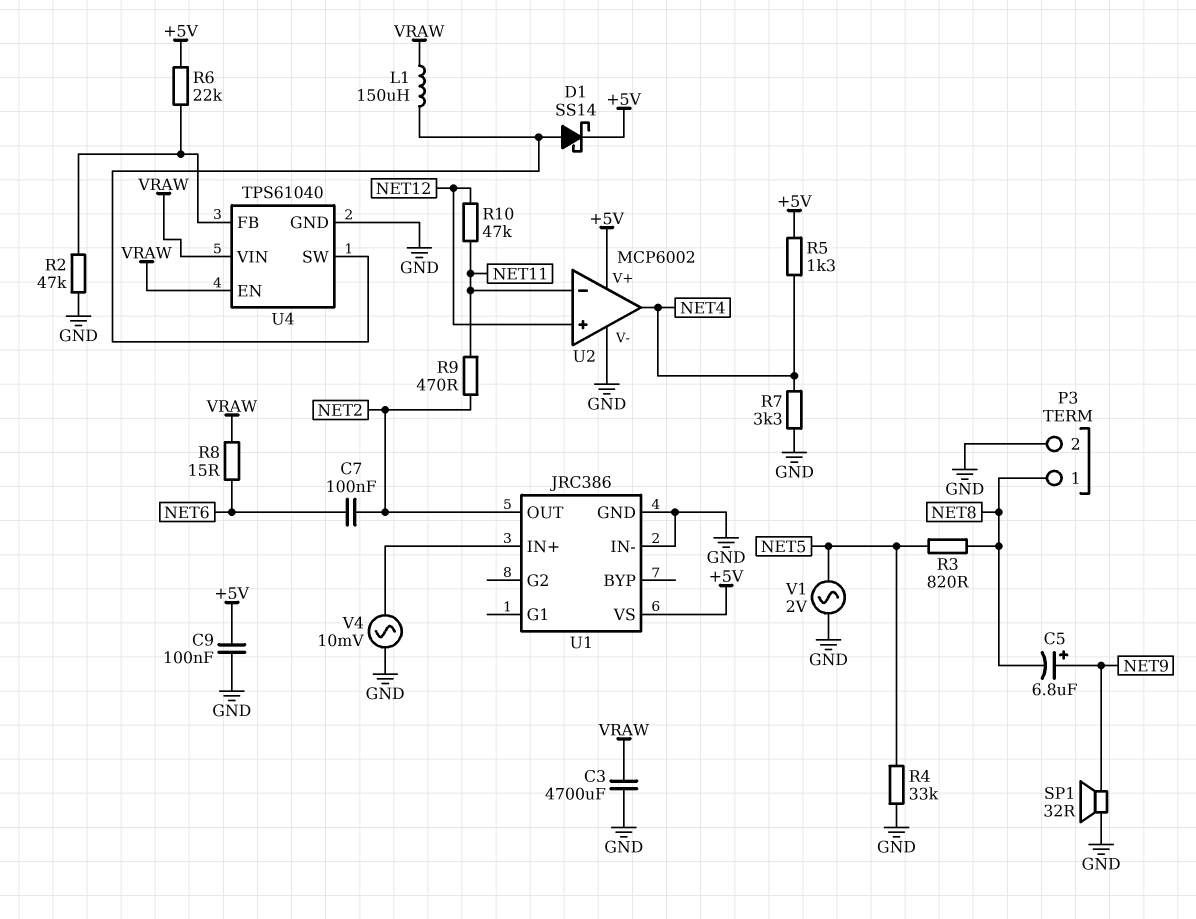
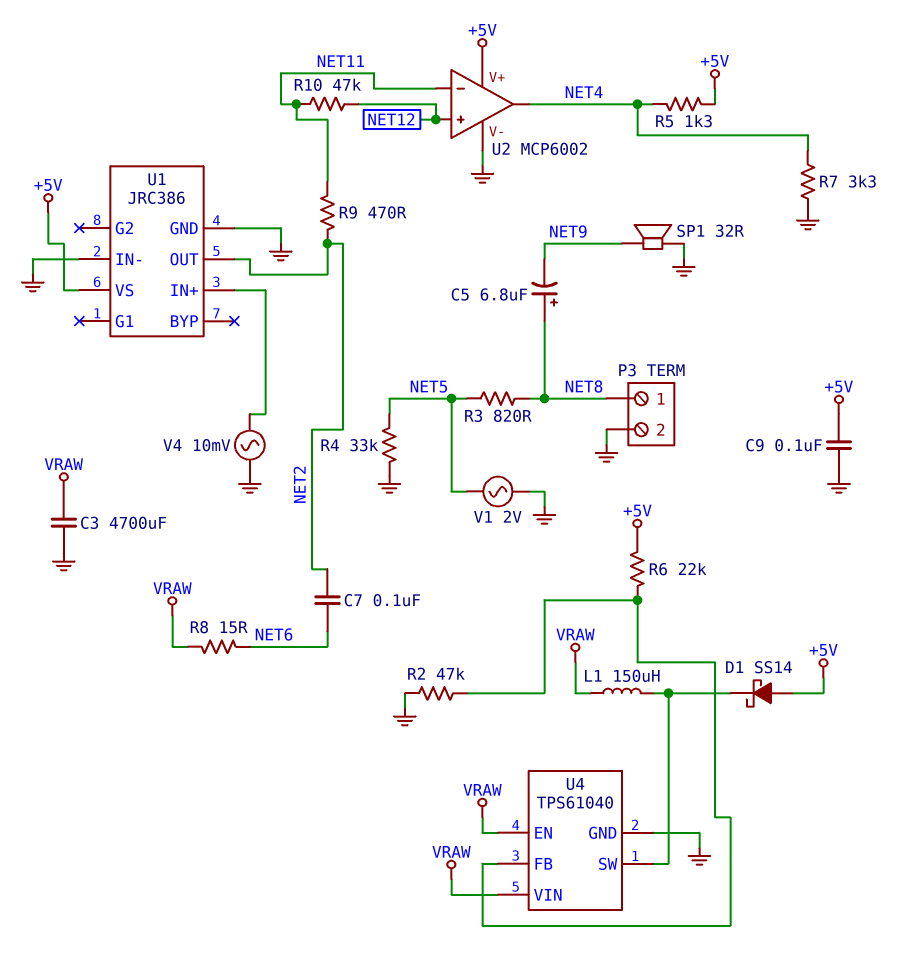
C5: 6.8uF (plus NET9, minus NET8) -> 6.8uF (plus NET8, minus NET9)
D1: schottky SS14 (A U4/SW, K +5V) -> schottky SS14 (A +5V, K U4/SW)

